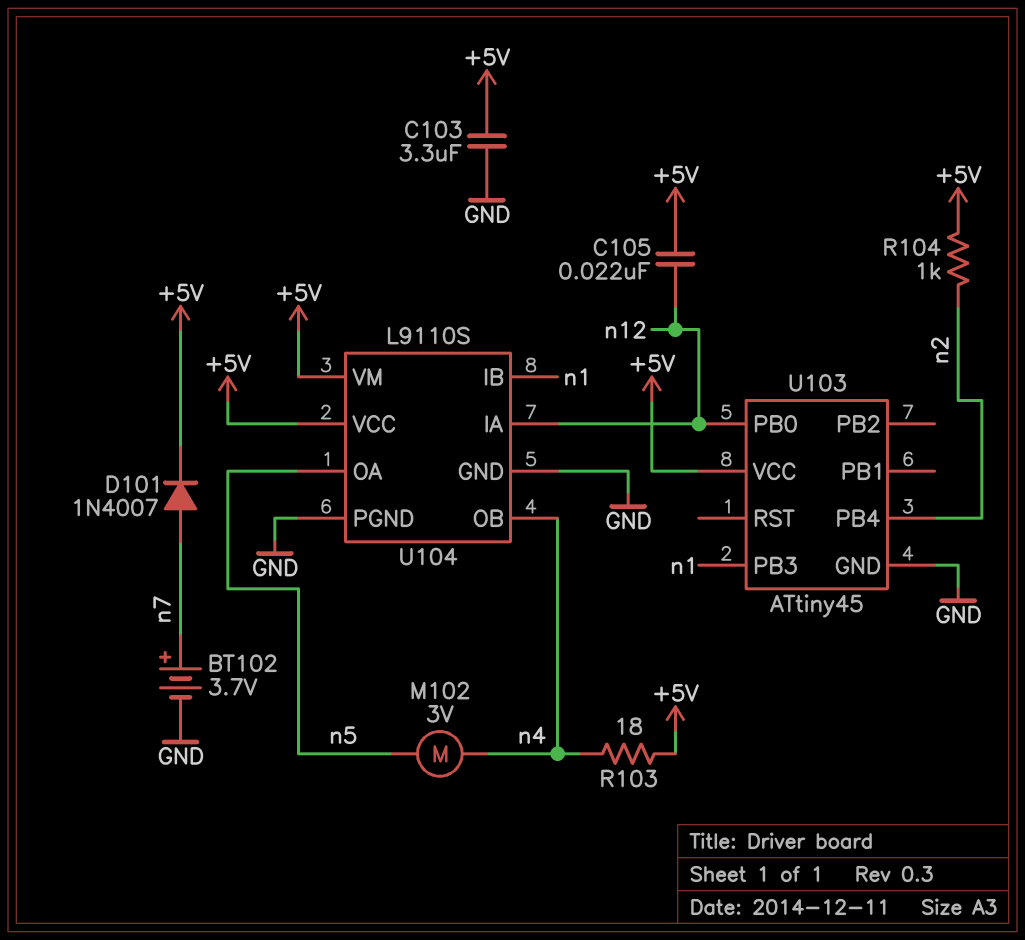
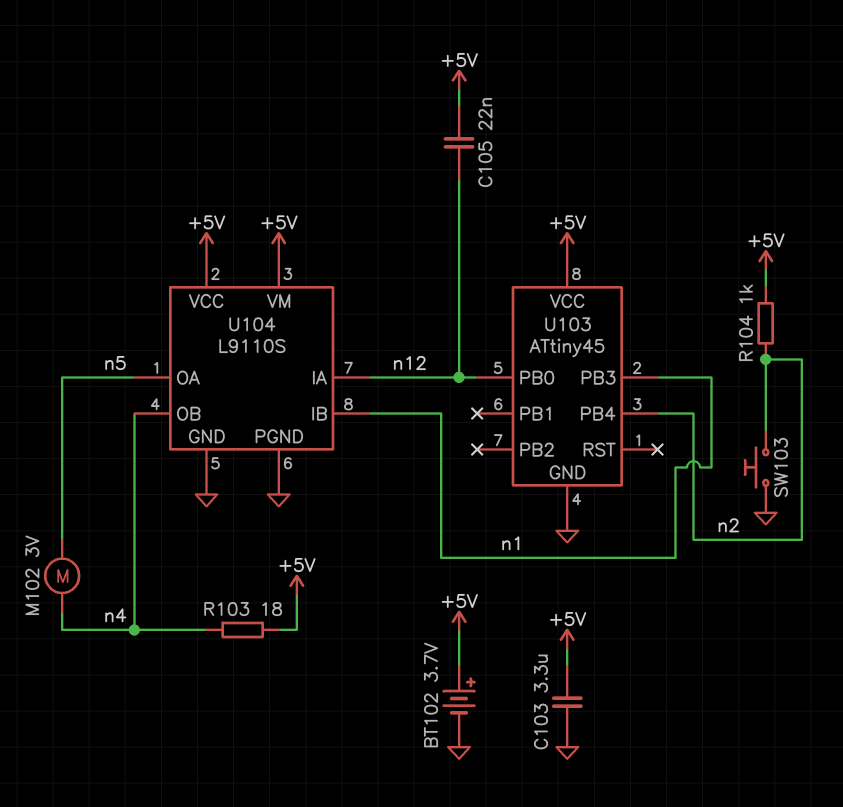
BT102: 3.7V (plus n7, minus GND) -> 3.7V (plus +5V, minus GND)
D101: diode 1N4007 (A n7, K +5V) -> none
SW103: none -> button (GND, n2)

